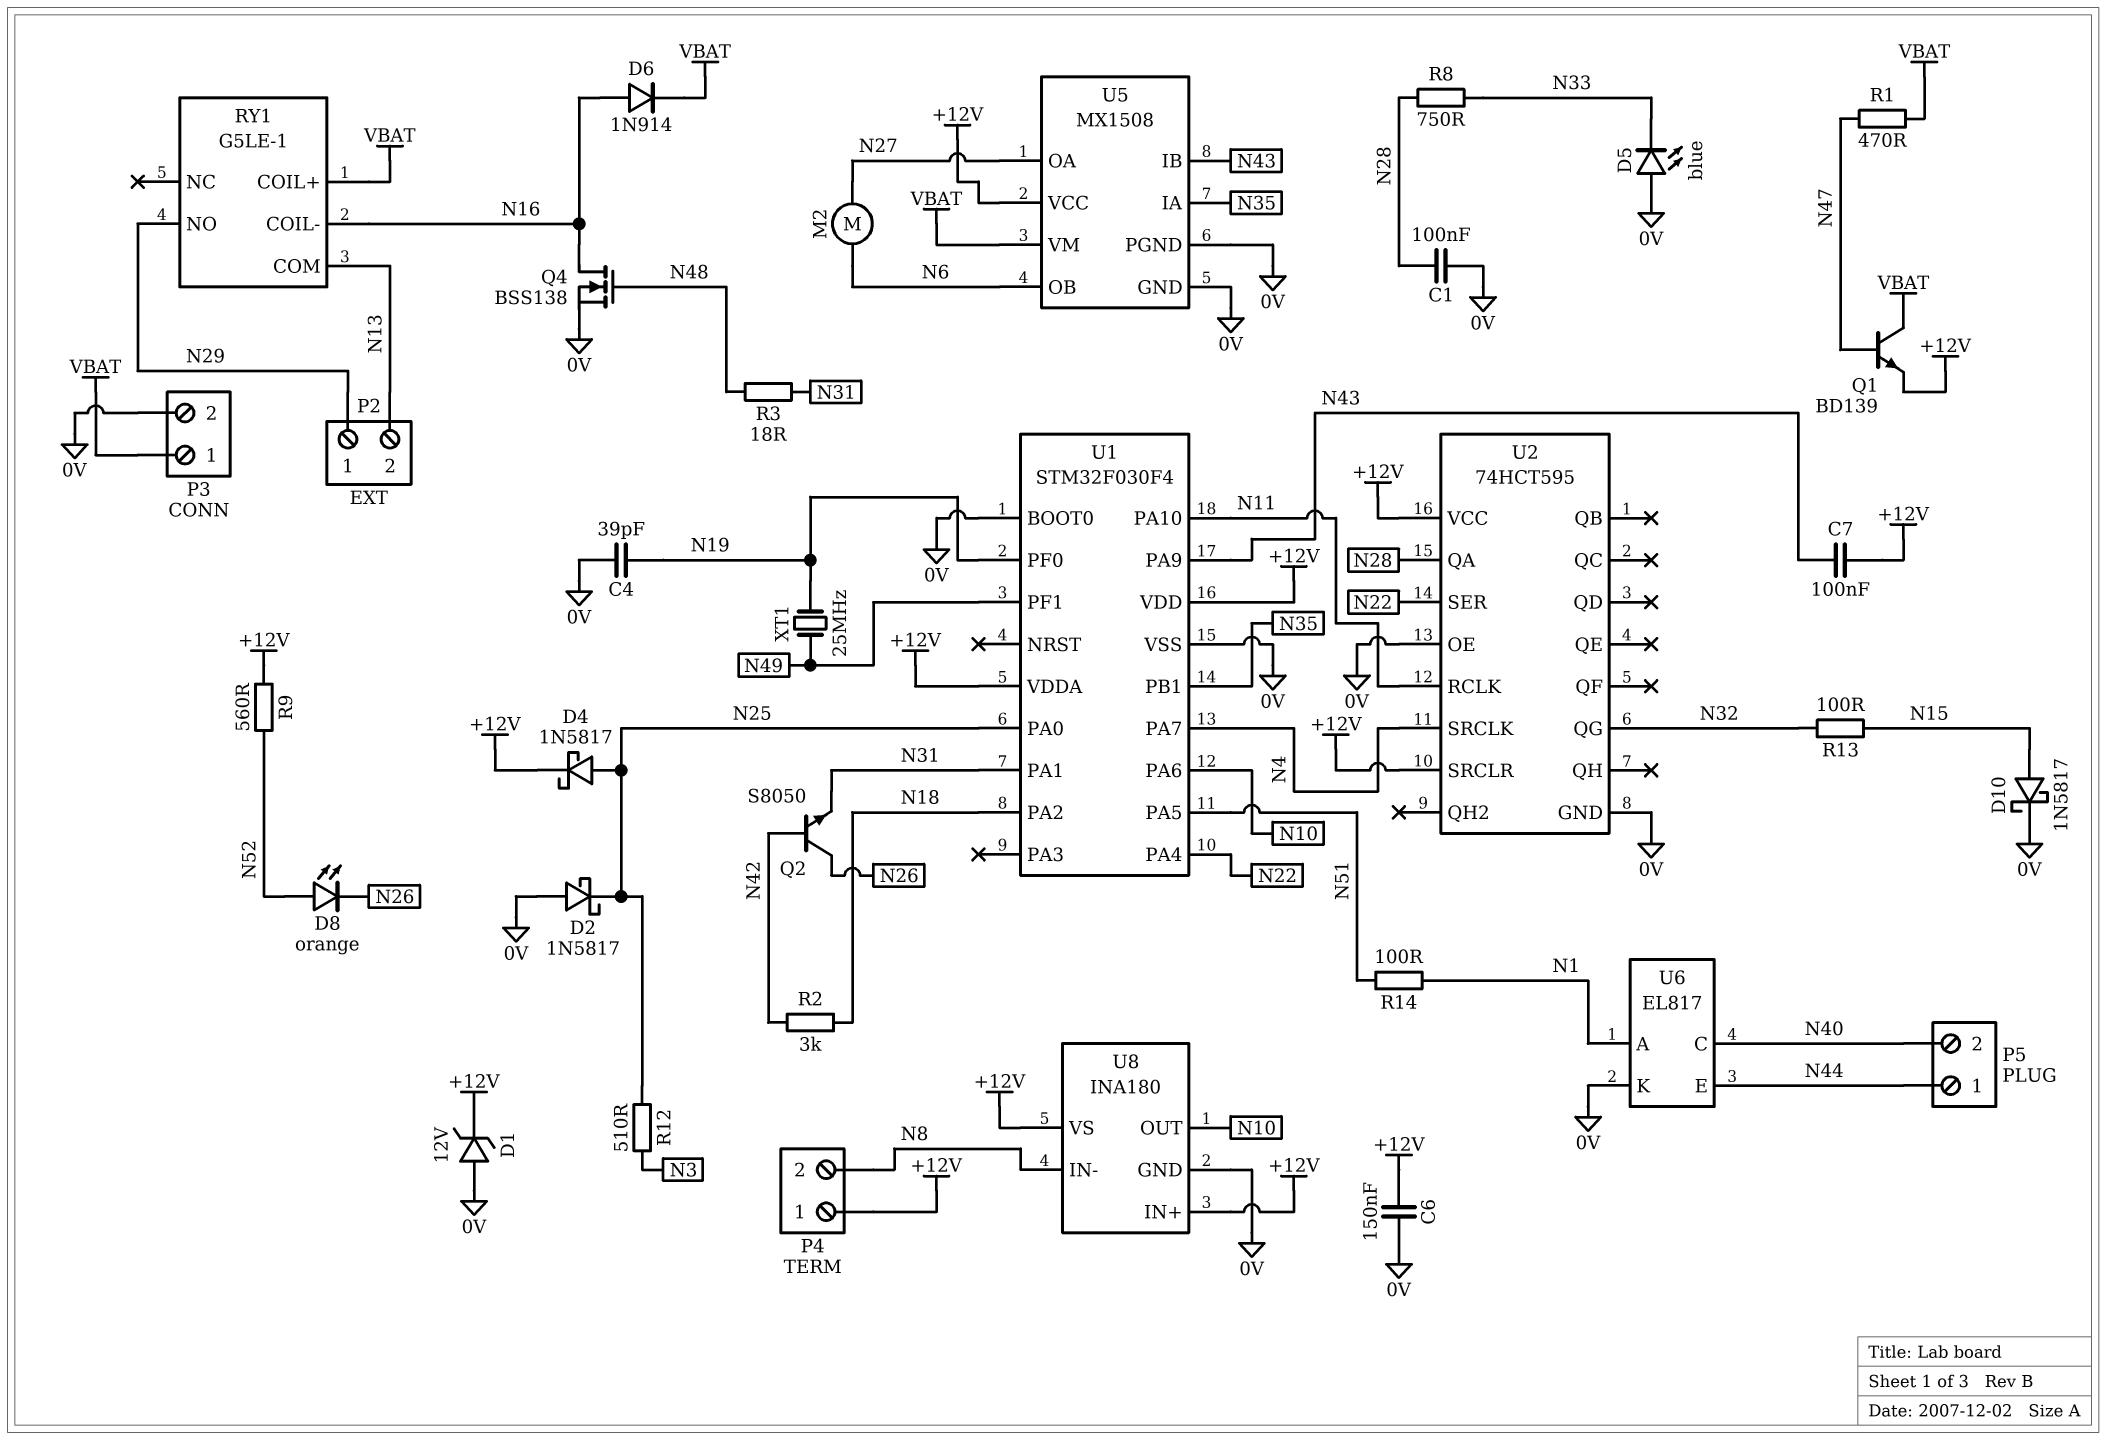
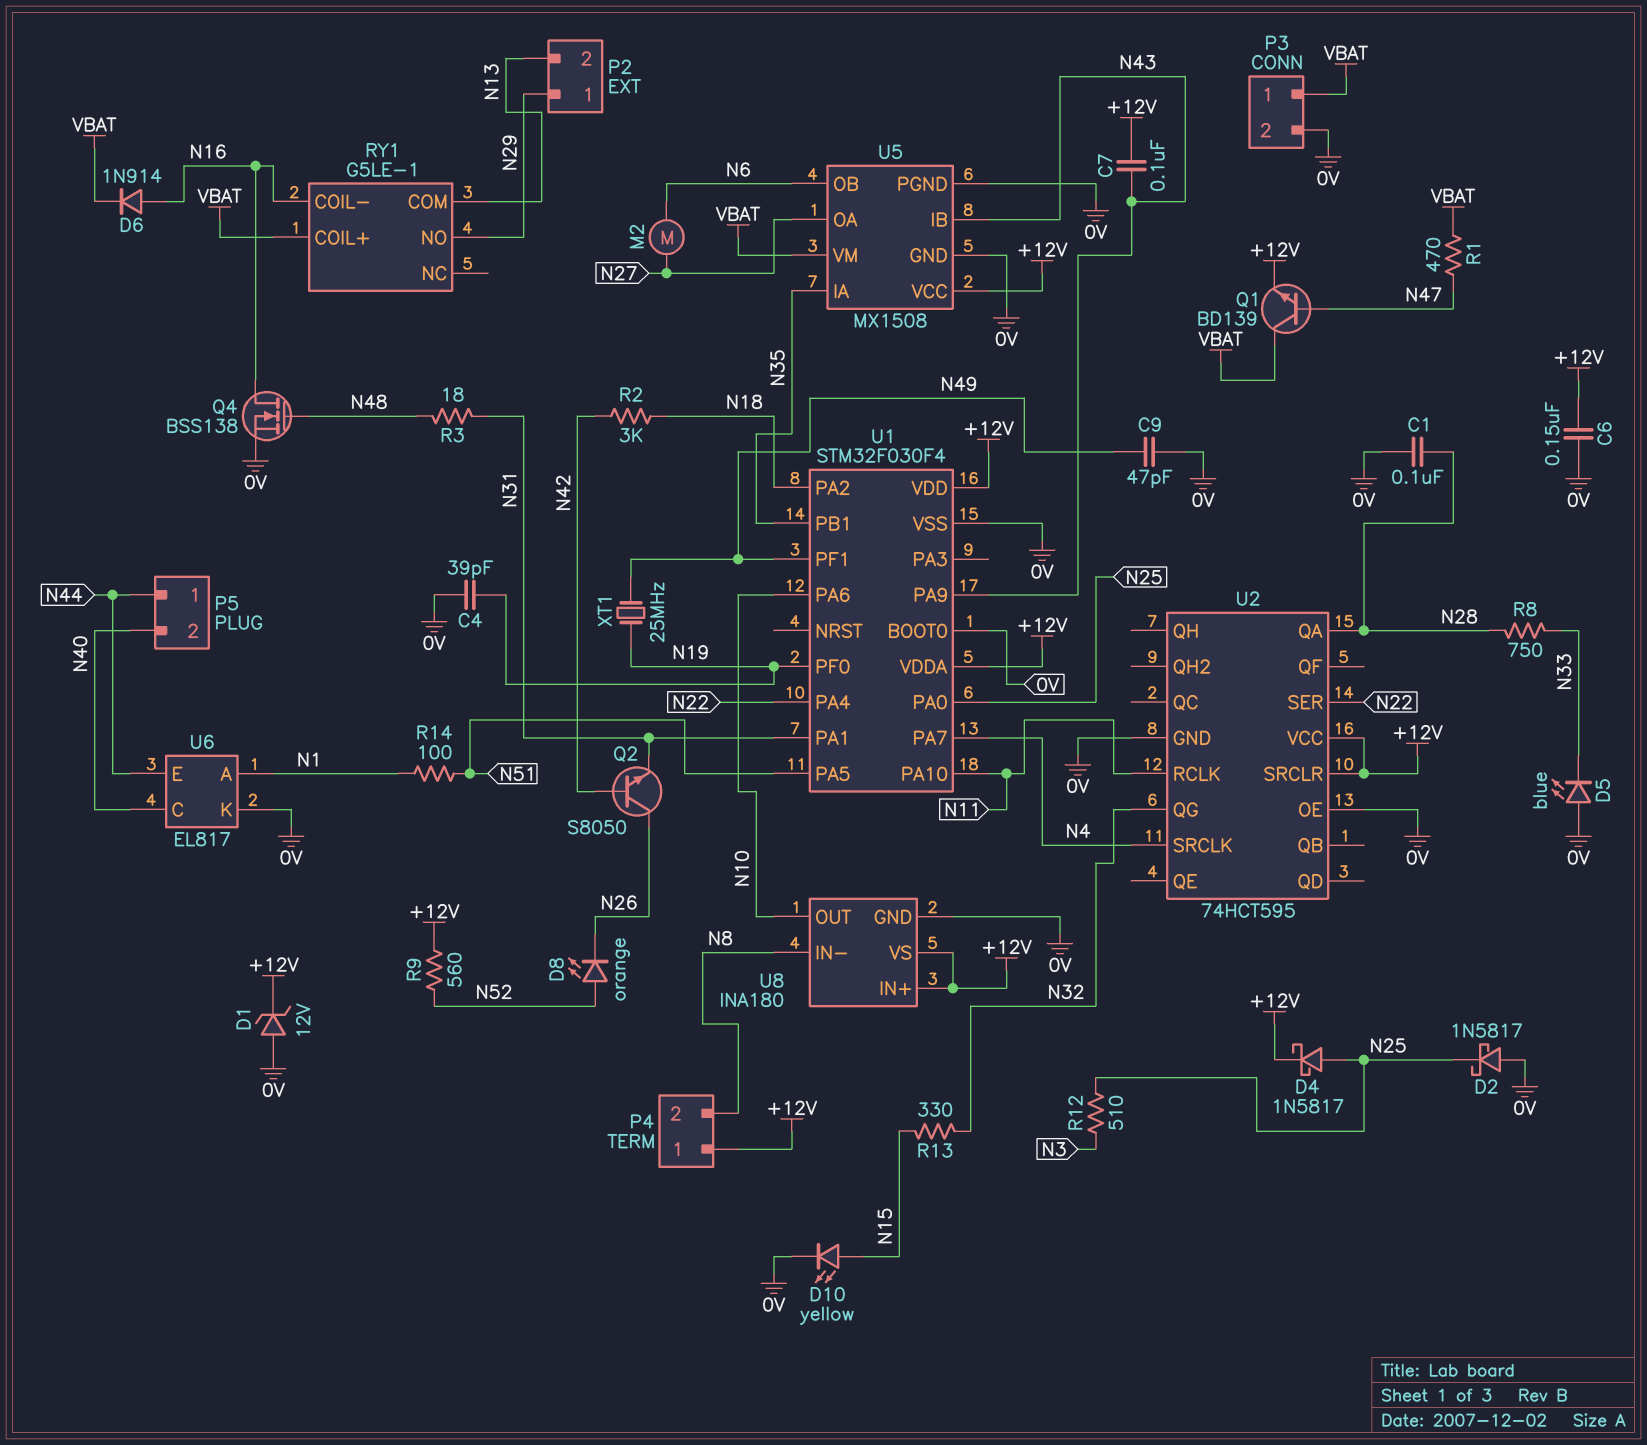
C9: none -> 47pF (0V, N49)
D10: schottky 1N5817 (A N15, K 0V) -> LED yellow (A N15, K 0V)
R13: 100 (N15, N32) -> 330 (N15, N32)

